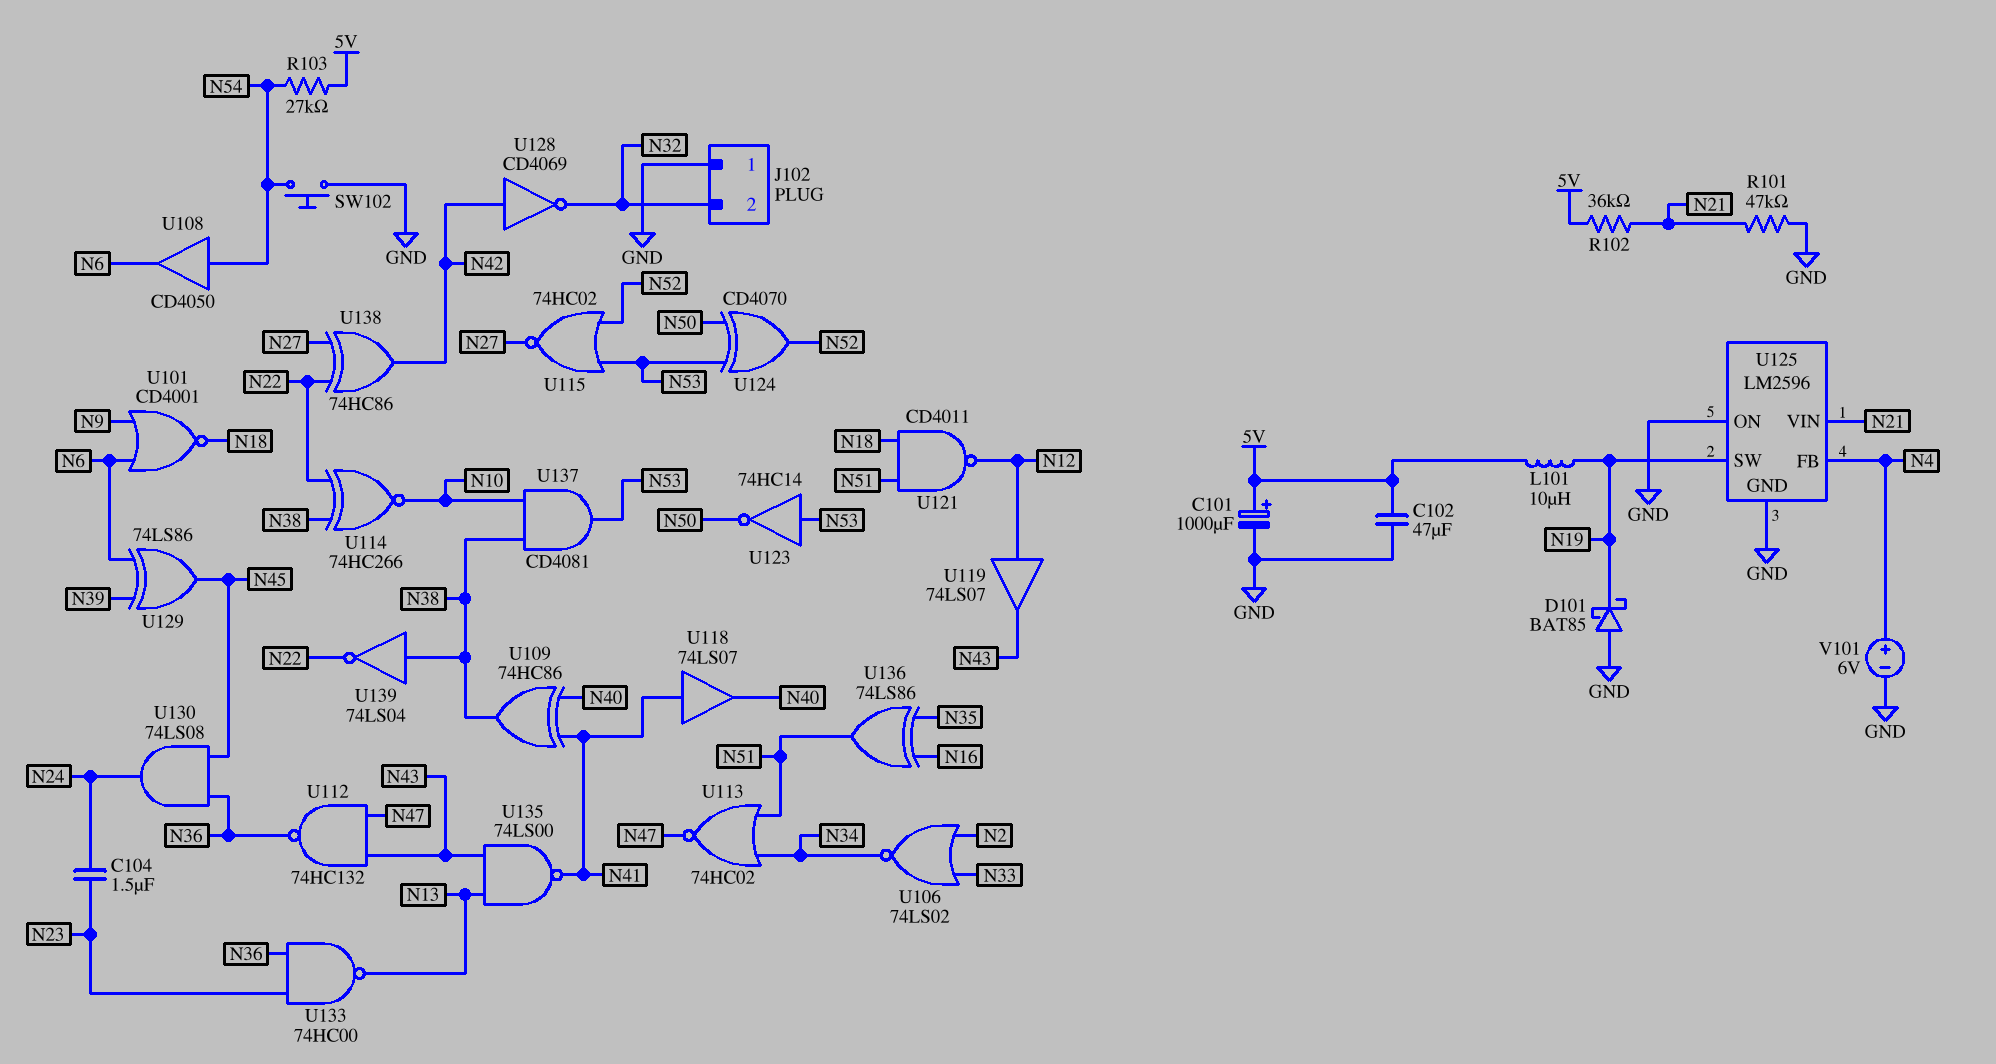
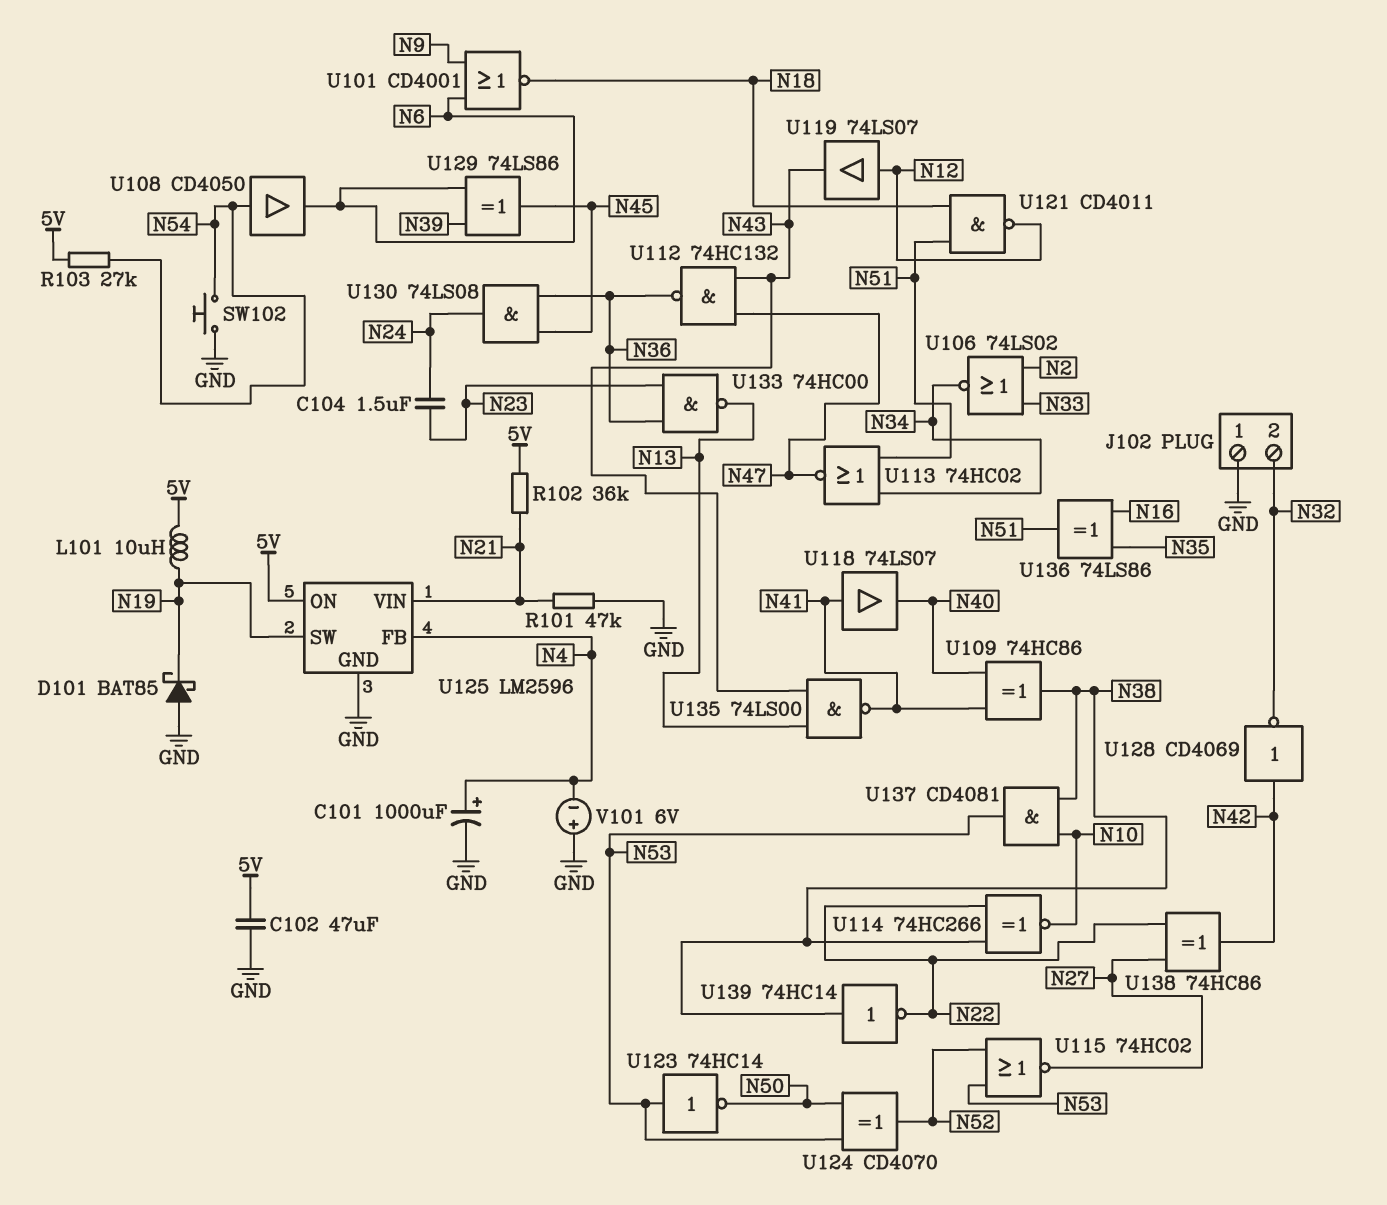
C101: 1000uF (plus 5V, minus GND) -> 1000uF (plus N4, minus GND)
U125 pin ON: GND -> 5V
U139: NOT 74LS04 (in N38, out N22) -> NOT 74HC14 (in N38, out N22)
V101: 6V (plus N4, minus GND) -> 6V (plus GND, minus N4)

